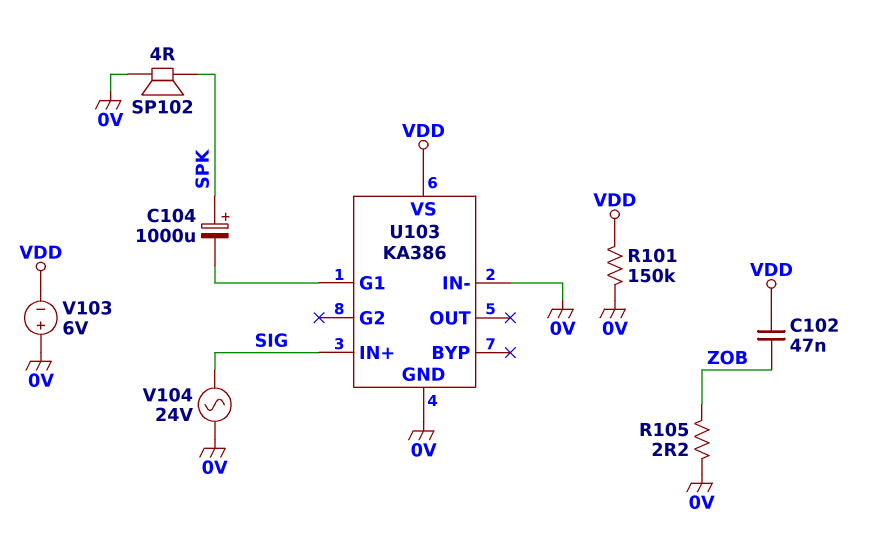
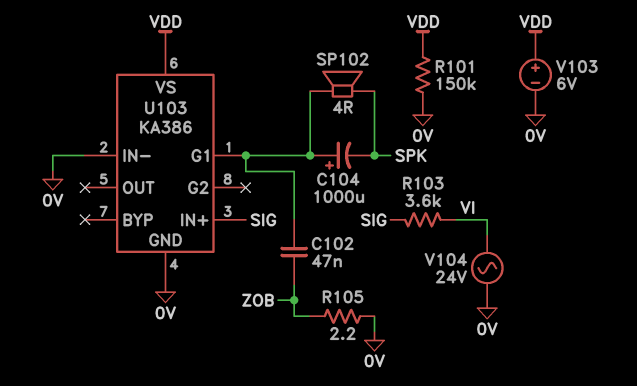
C102: 47nF (VDD, ZOB) -> 47nF (U103/G1, ZOB)
C104: 1000uF (plus SPK, minus U103/G1) -> 1000uF (plus U103/G1, minus SPK)
R103: none -> 3.6k (SIG, VI)
SP102: speaker 4R (0V, SPK) -> speaker 4R (SPK, U103/G1)
V103: 6V (plus 0V, minus VDD) -> 6V (plus VDD, minus 0V)
V104: AC 24V (0V, SIG) -> AC 24V (0V, VI)

